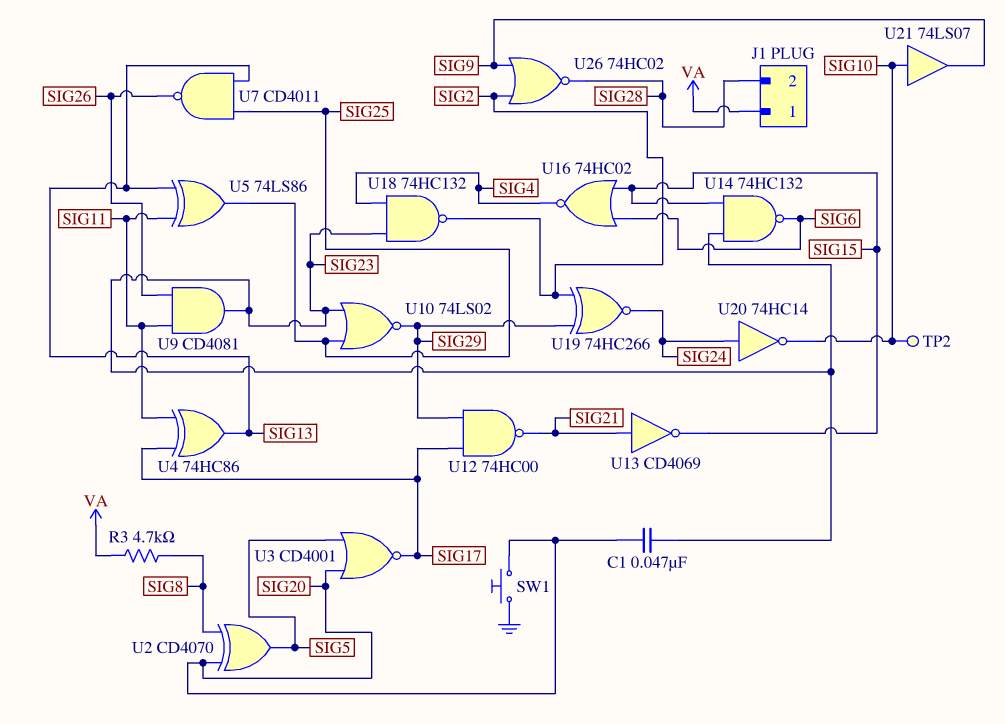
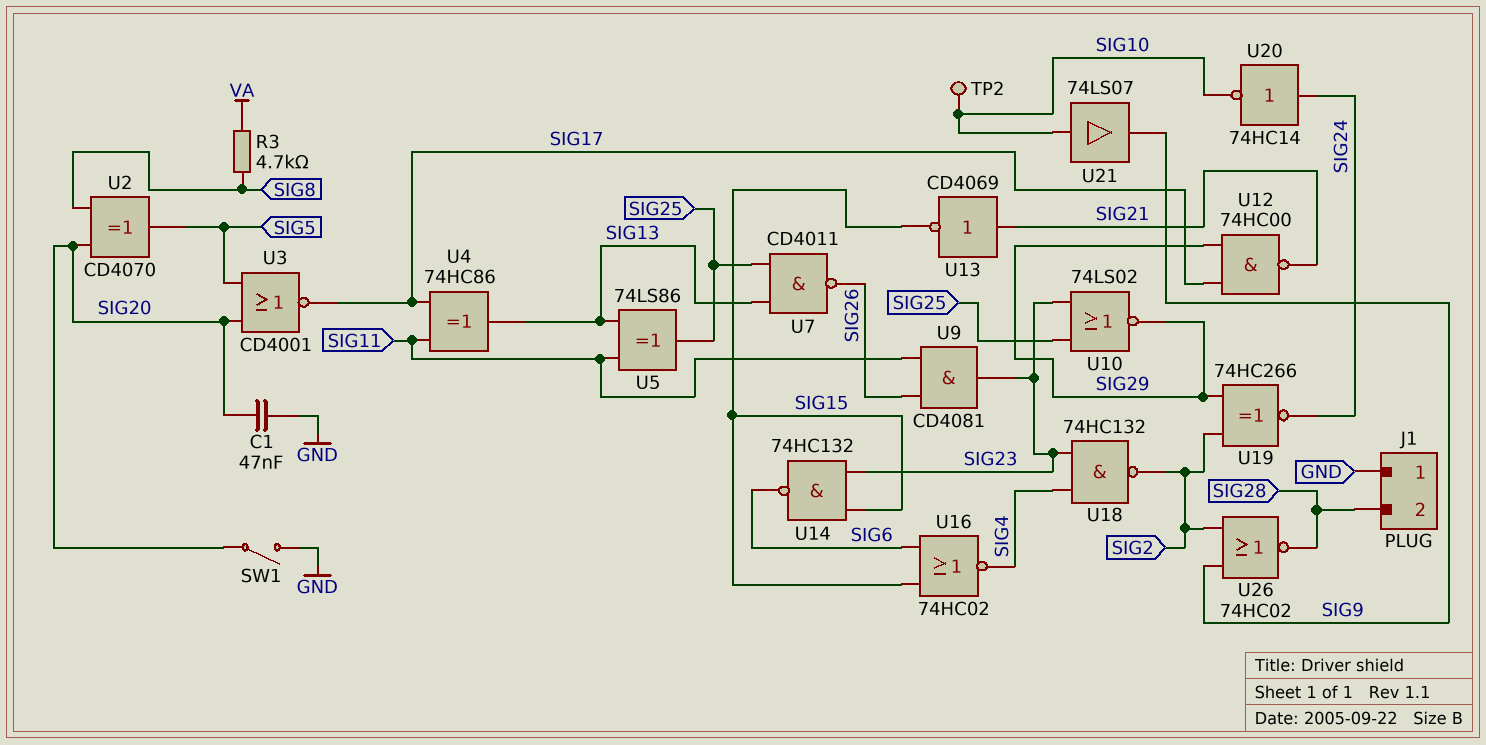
C1: 47nF (SIG20, SIG23) -> 47nF (GND, SIG20)
J1 pin 1: VA -> GND
SW1: button (GND, SIG20) -> switch (GND, SIG20)

